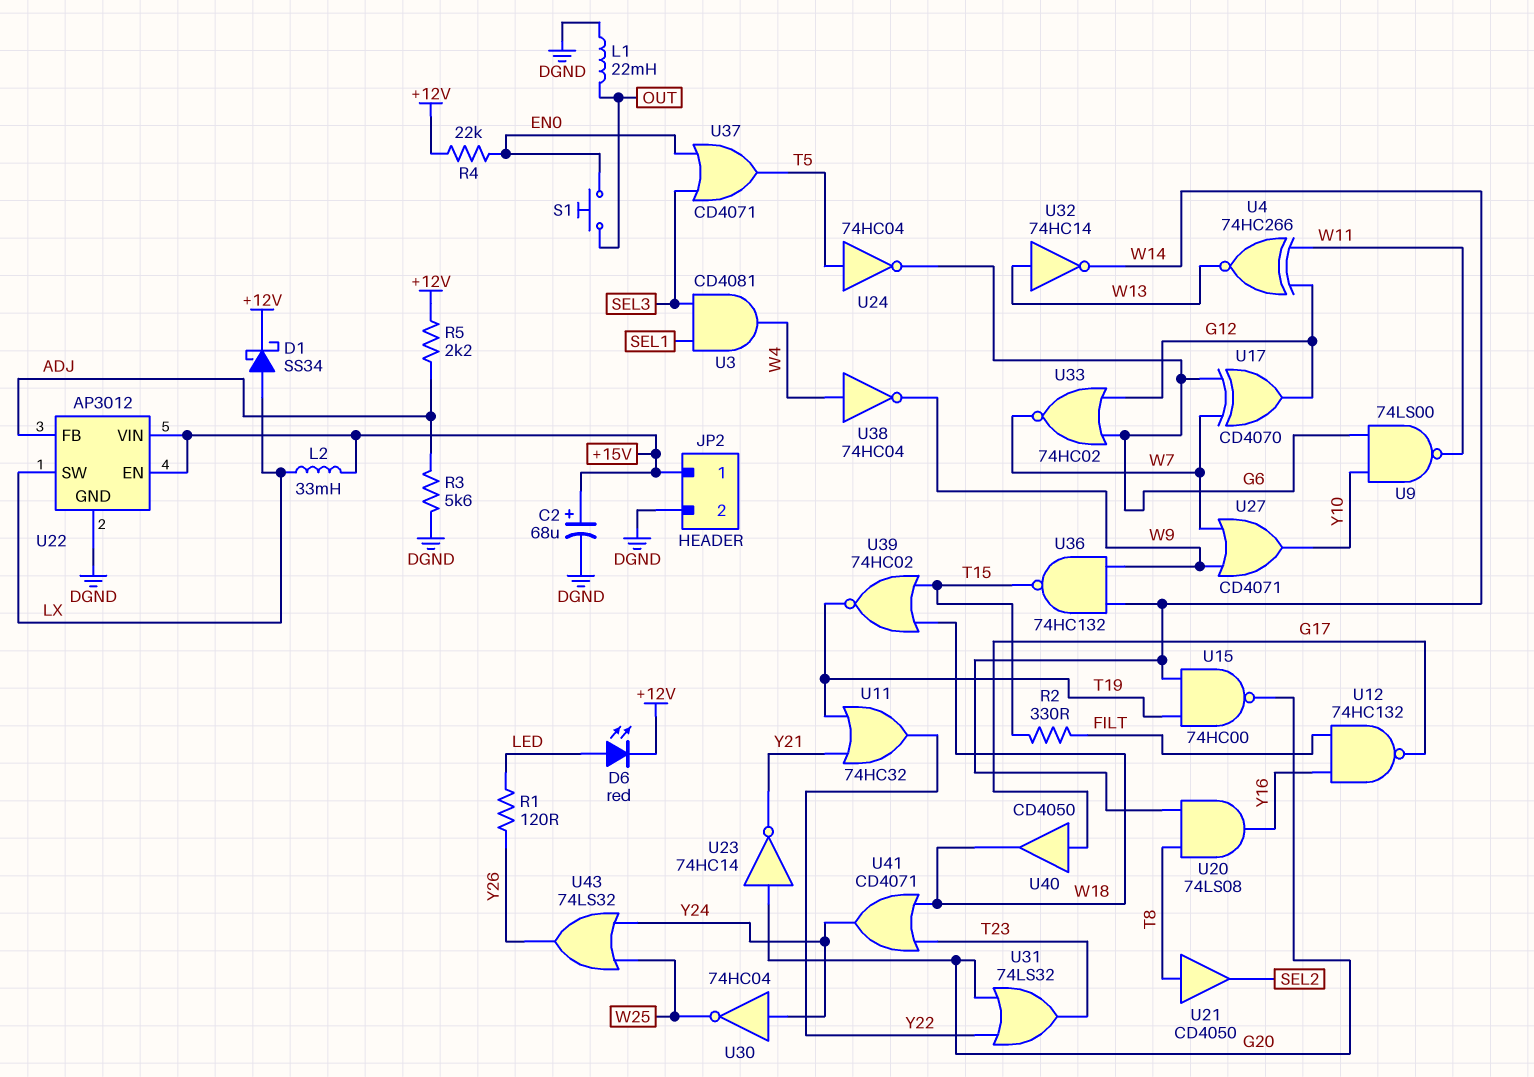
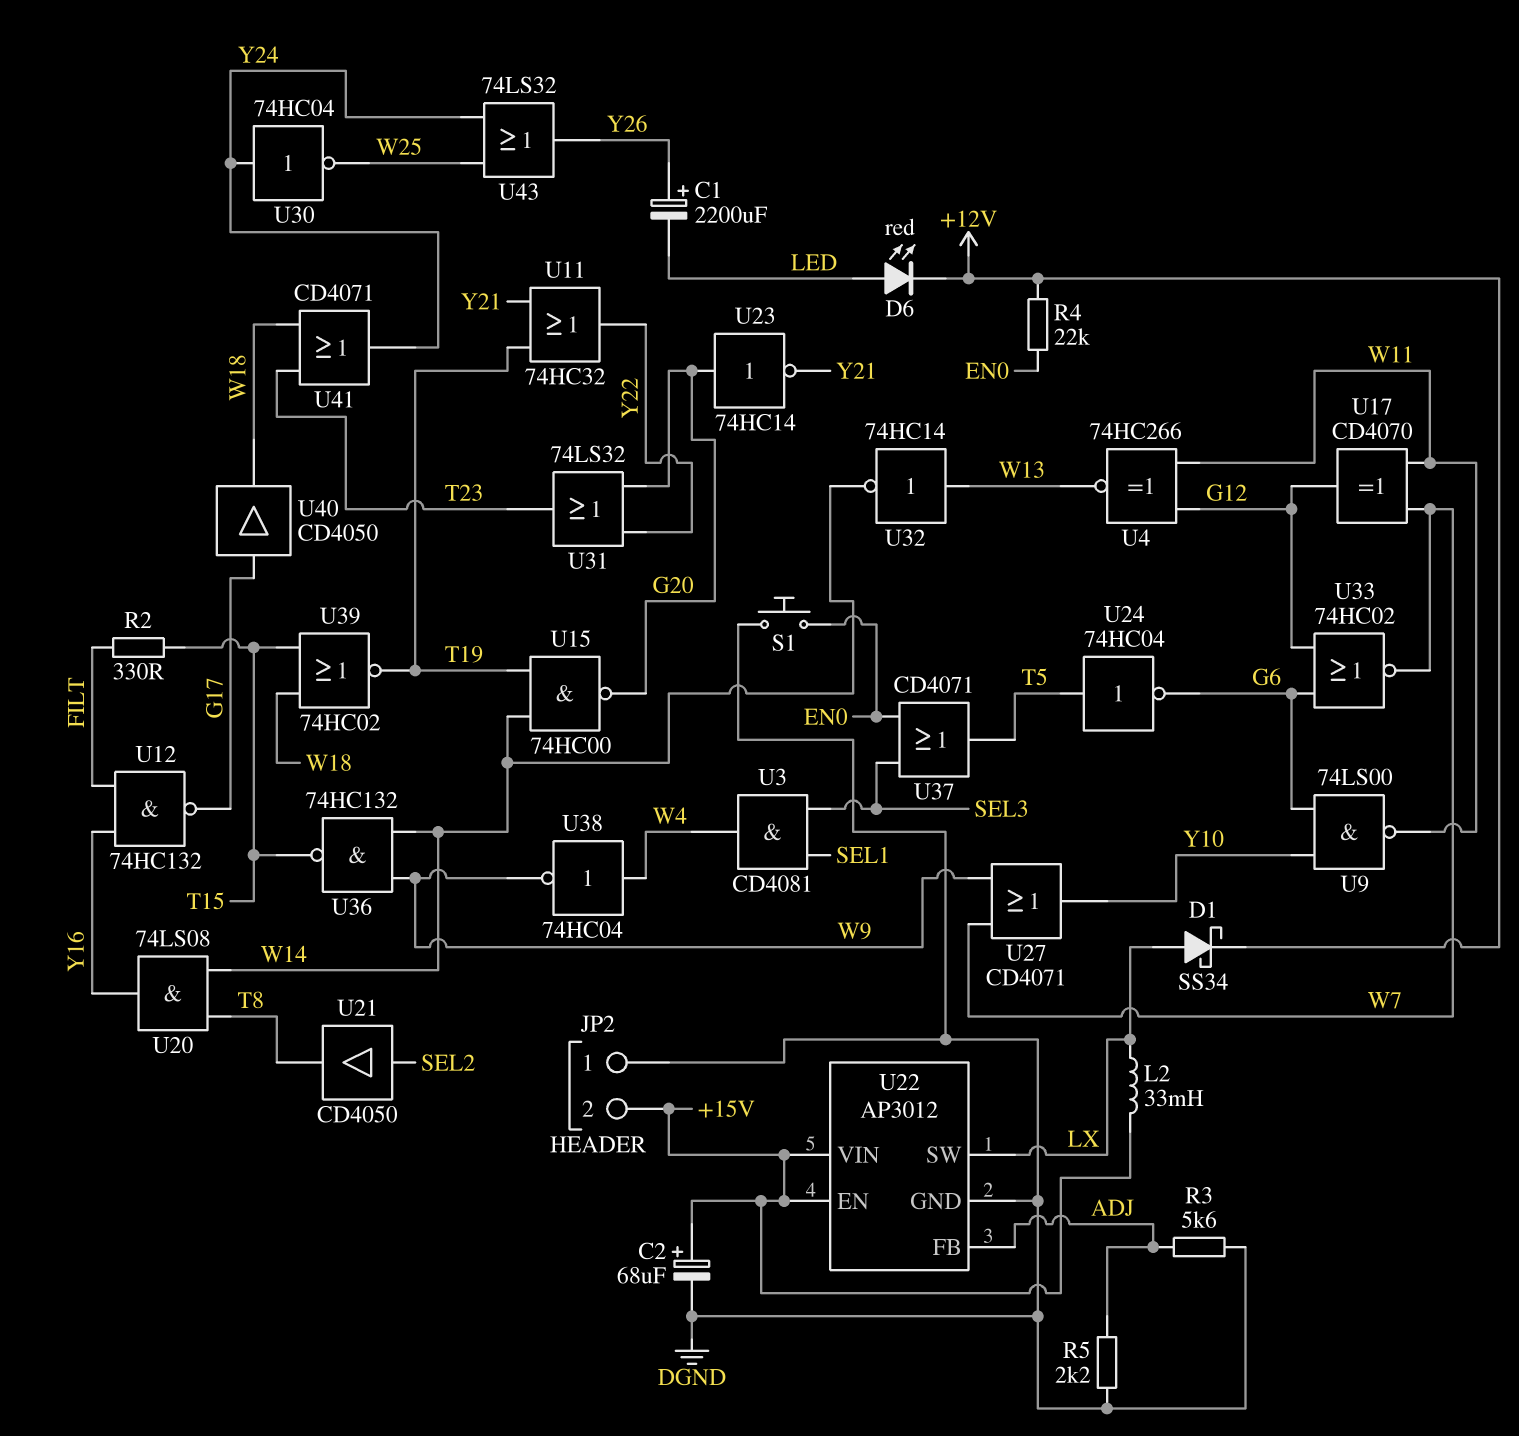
C1: none -> 2200uF (plus Y26, minus LED)
JP2 pin 1: +15V -> DGND
JP2 pin 2: DGND -> +15V
L1: 22mH (DGND, OUT) -> none
R1: 120 (LED, Y26) -> none
R5: 2.2k (+12V, ADJ) -> 2.2k (ADJ, DGND)
S1: button (EN0, OUT) -> button (DGND, EN0)
U17: XOR CD4070 (in G6, in W7, out G12) -> XOR CD4070 (in W7, in W11, out G12)
U21: buffer CD4050 (in T8, out SEL2) -> buffer CD4050 (in SEL2, out T8)

